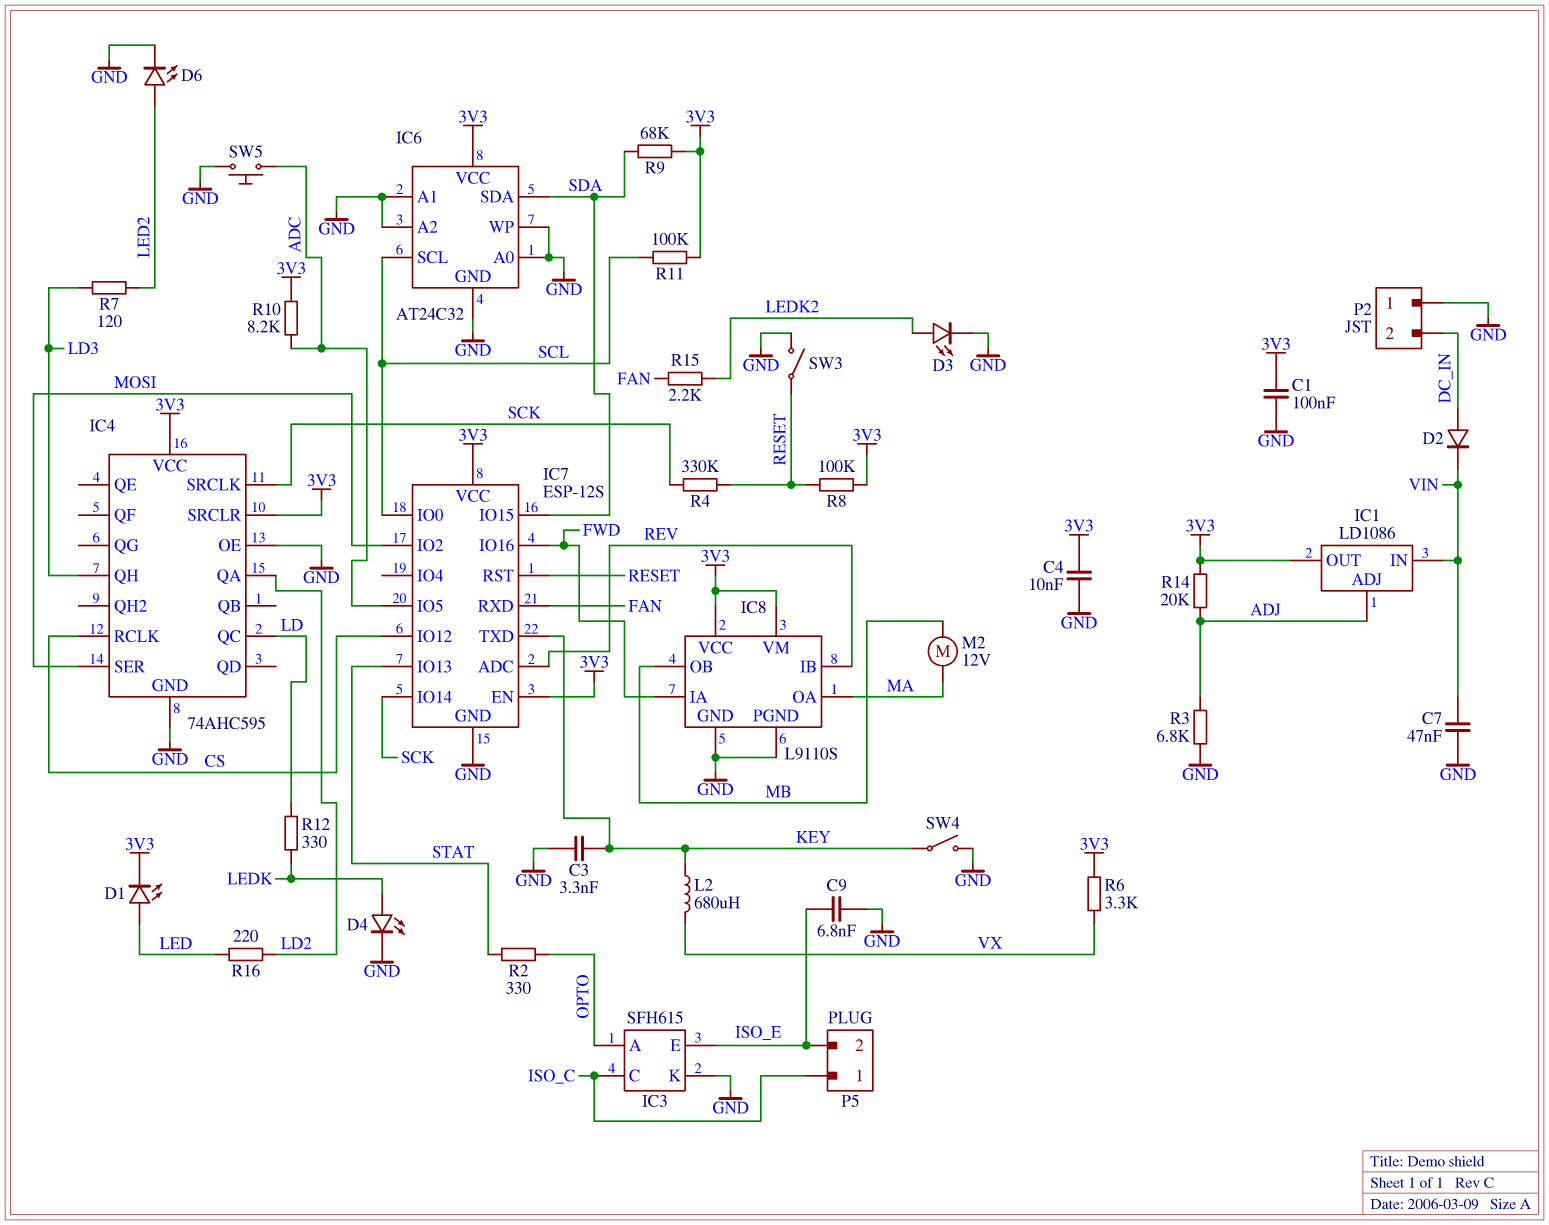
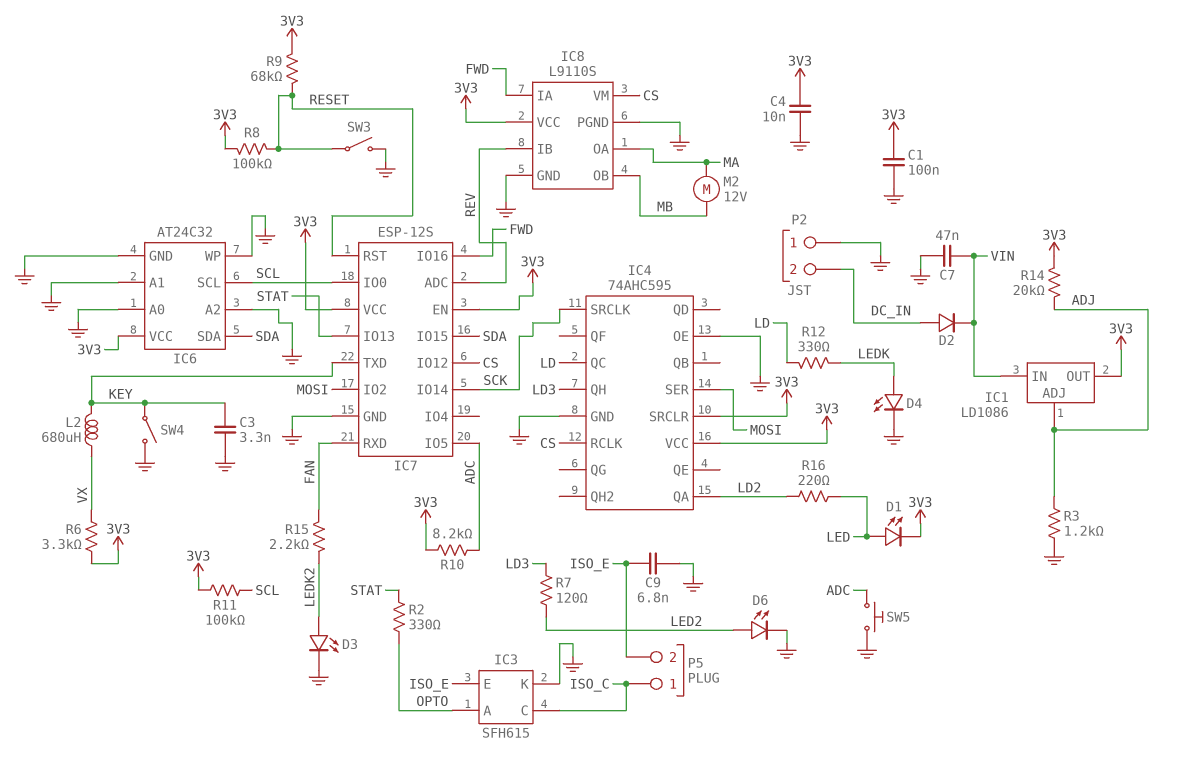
IC8 pin VM: 3V3 -> CS
R3: 6.8k (ADJ, GND) -> 1.2k (ADJ, GND)
R4: 330k (RESET, SCK) -> none
R9: 68k (3V3, SDA) -> 68k (3V3, RESET)

